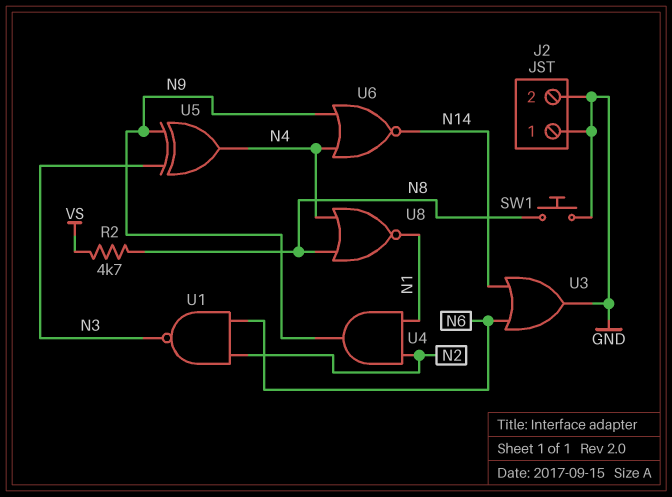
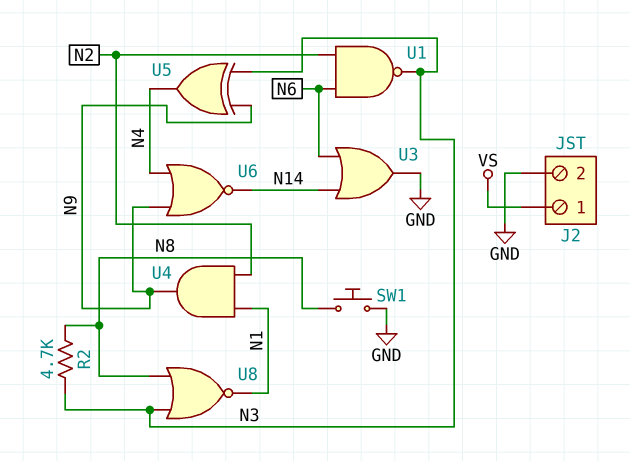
J2 pin 1: GND -> VS
R2: 4.7k (N8, VS) -> 4.7k (N3, N8)
U8: NOR (in N4, in N8, out N1) -> NOR (in N3, in N8, out N1)

